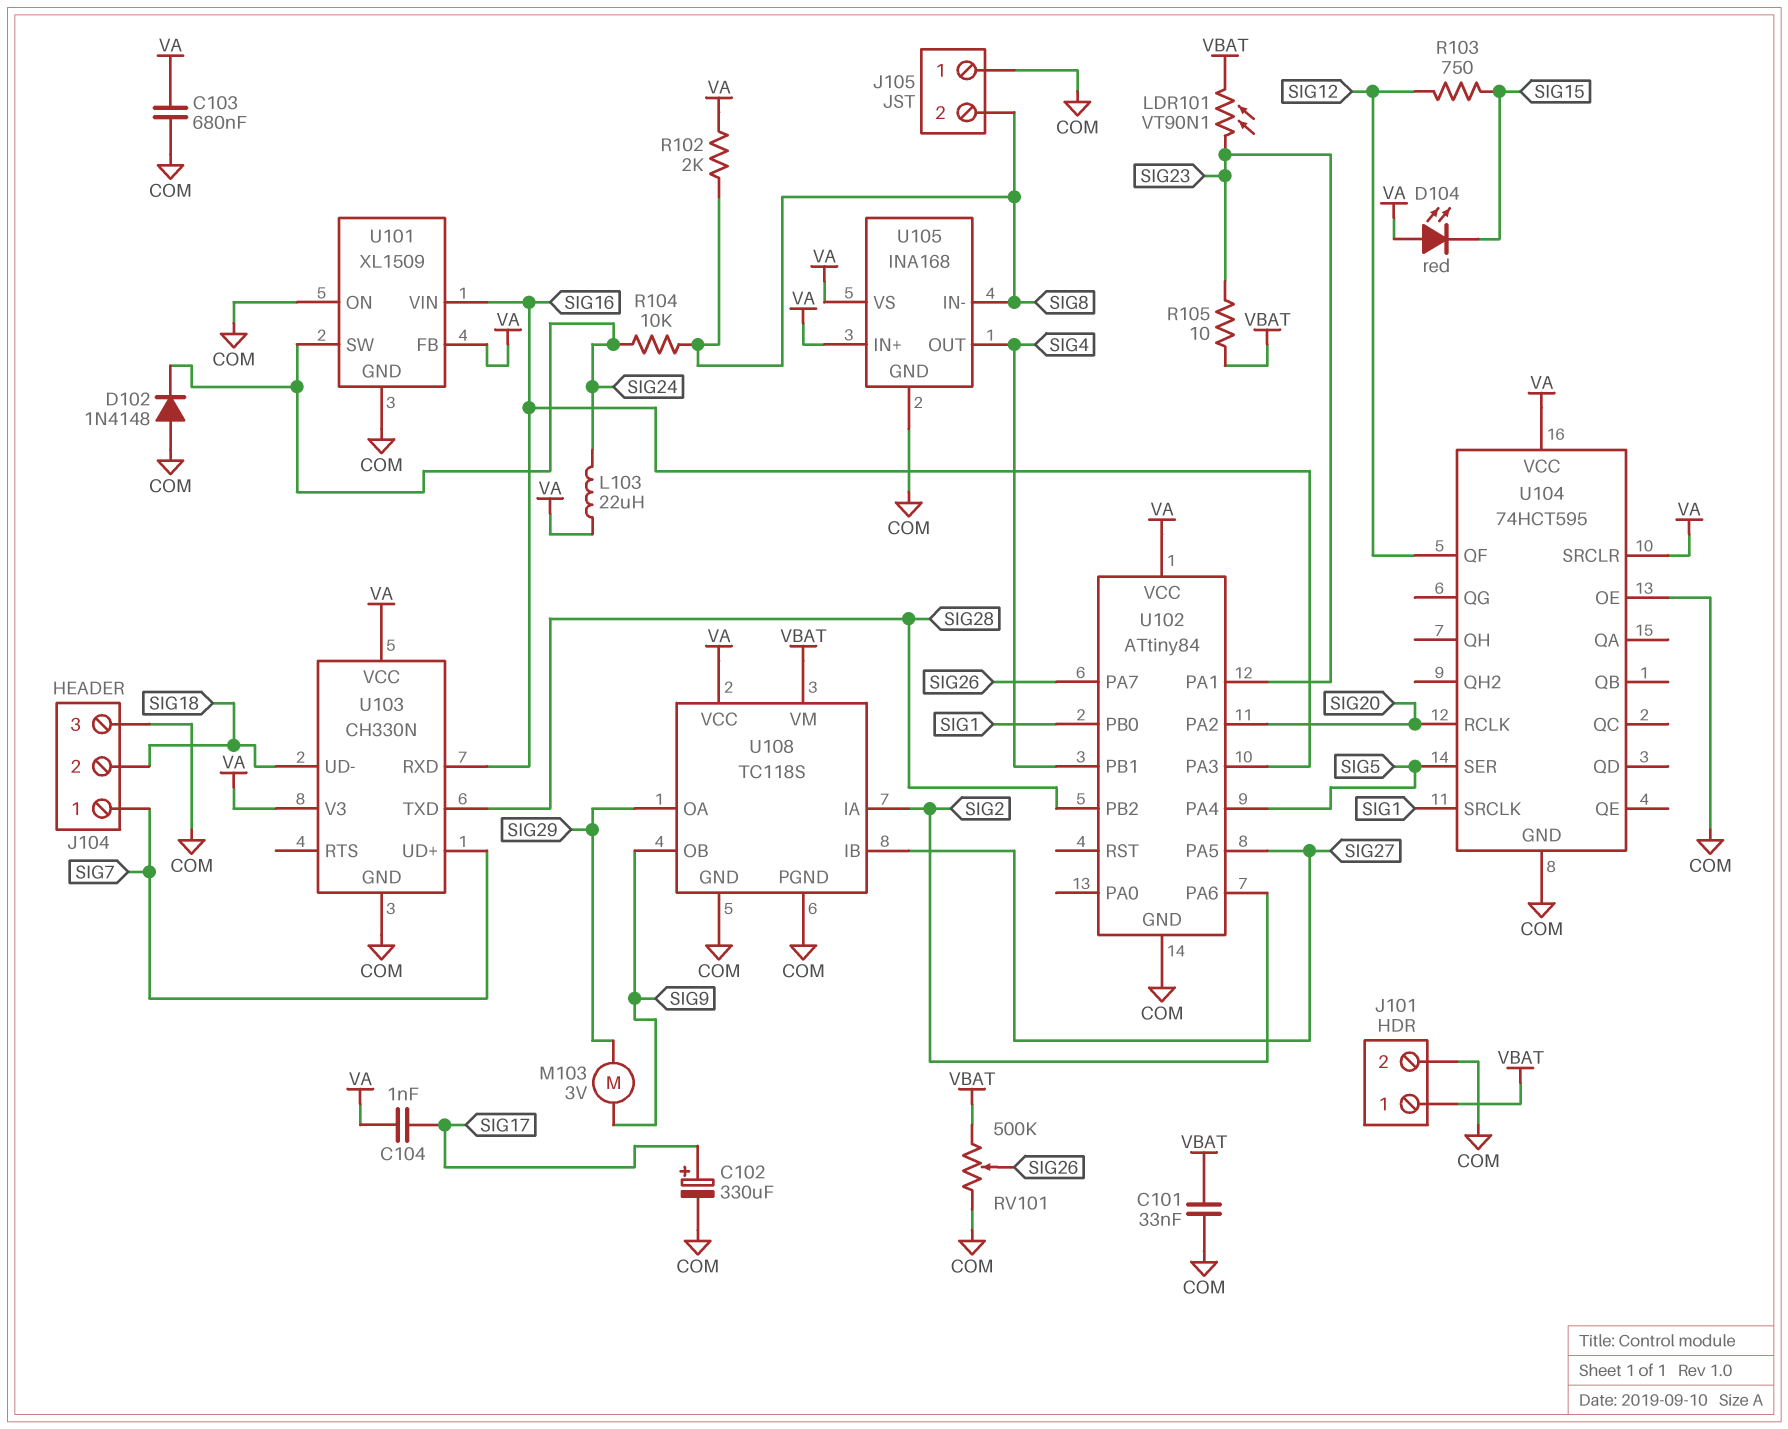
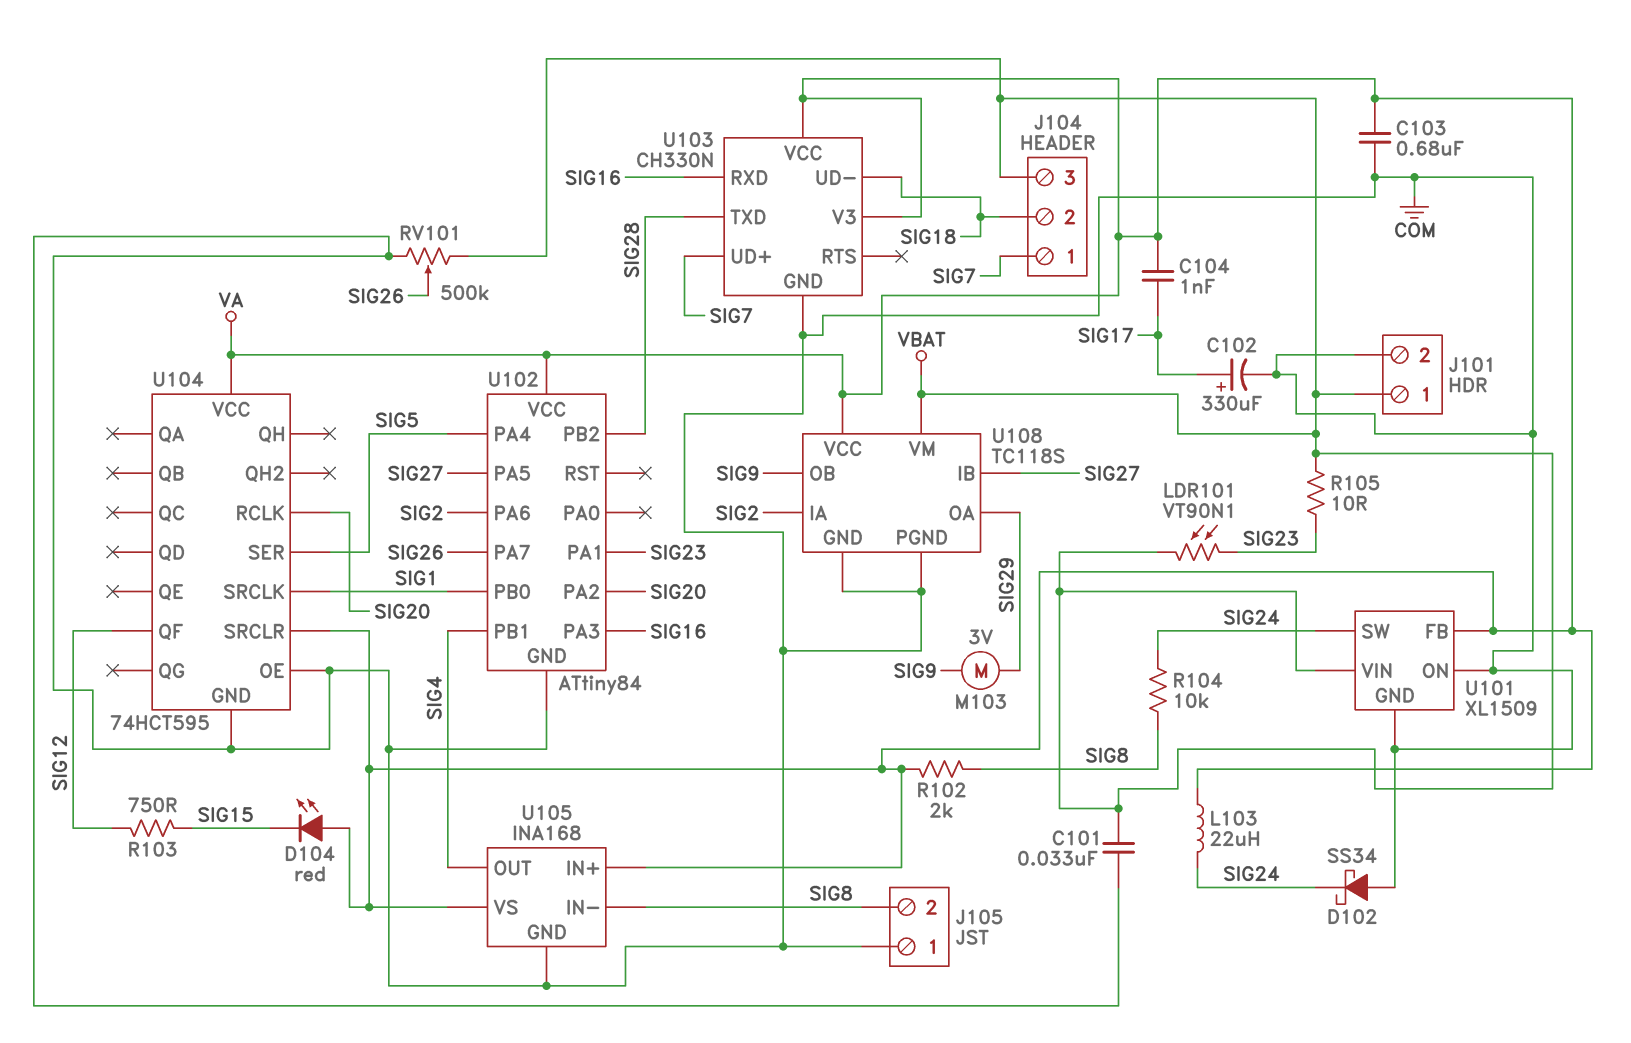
D102: diode 1N4148 (A COM, K SIG24) -> schottky SS34 (A COM, K SIG24)
J104 pin 3: COM -> VBAT
U101 pin VIN: SIG16 -> VBAT

